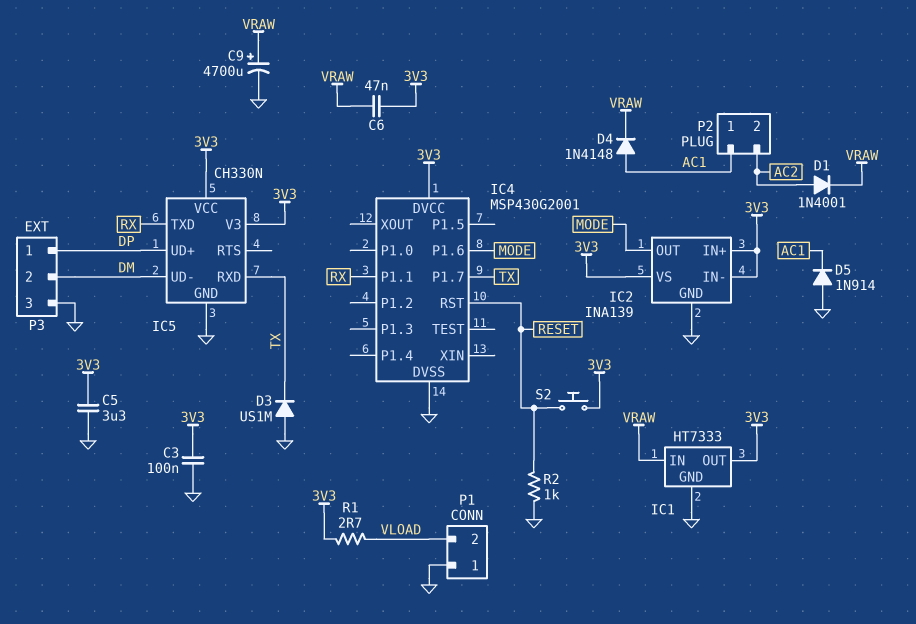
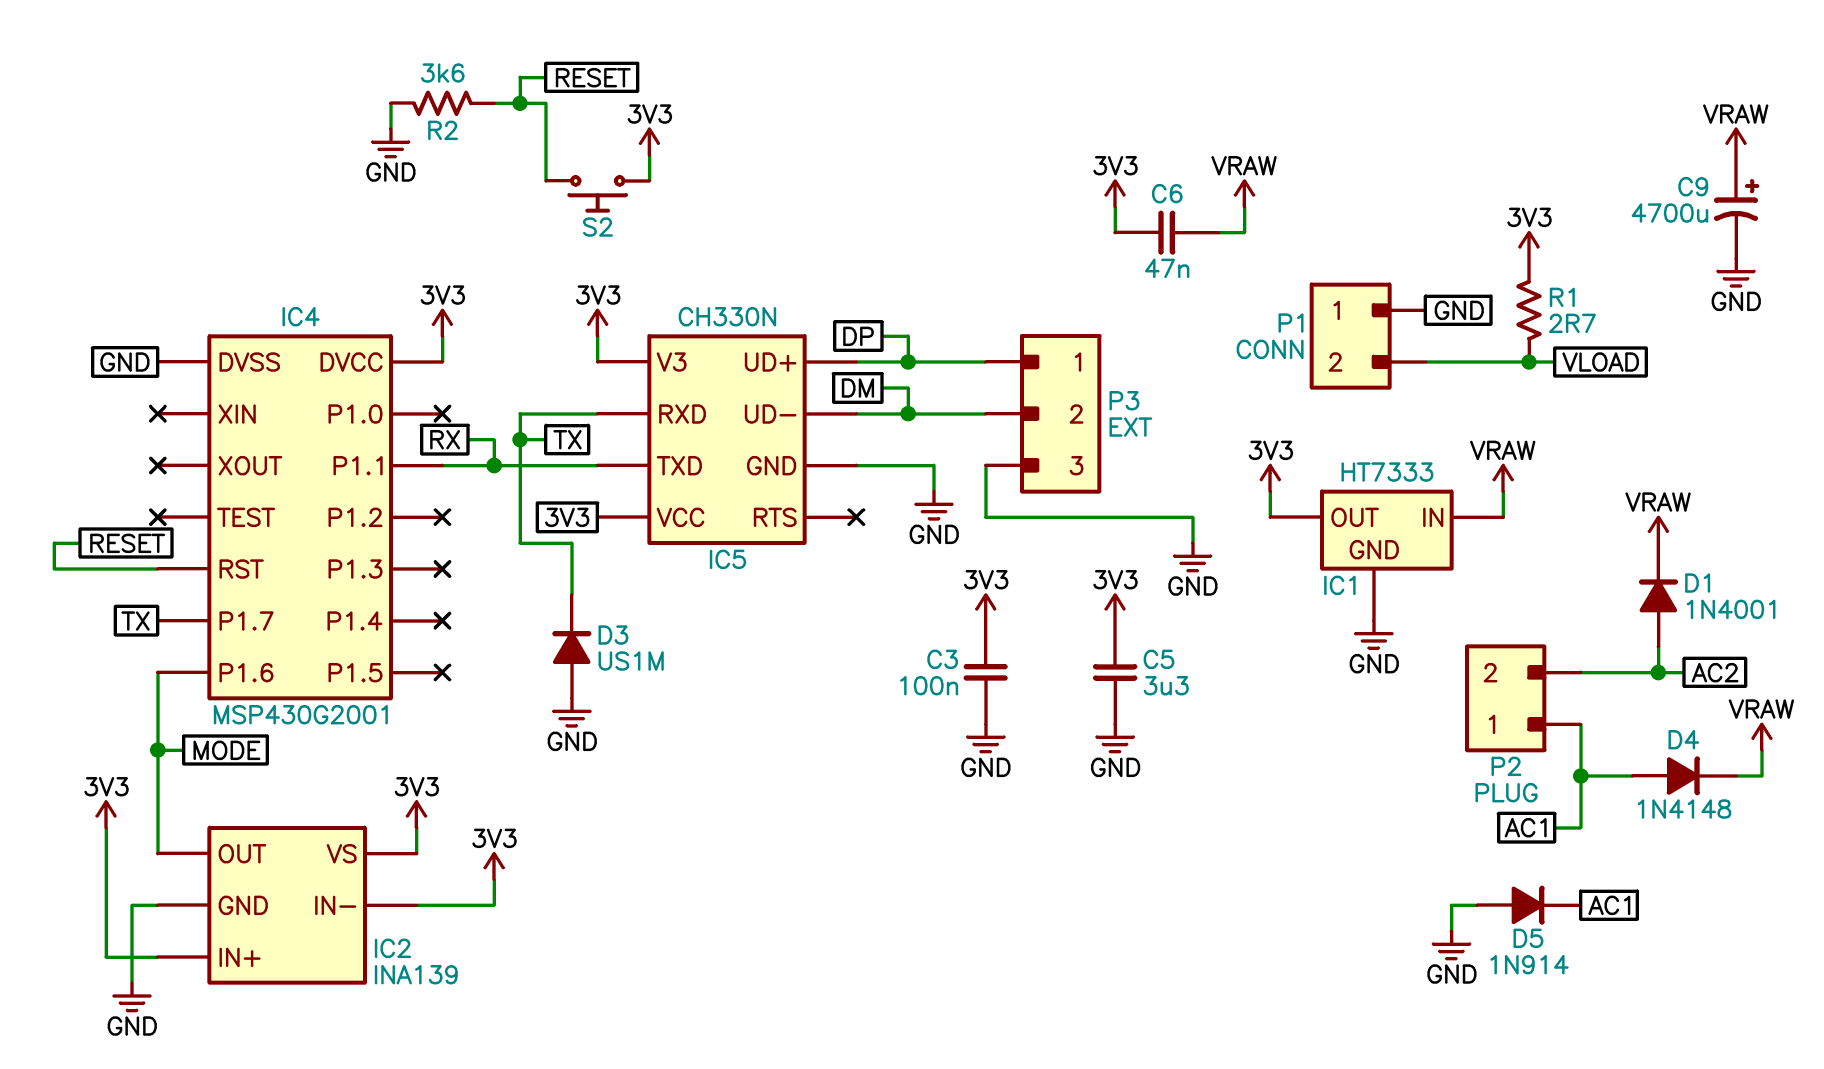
R2: 1k (GND, RESET) -> 3.6k (GND, RESET)

